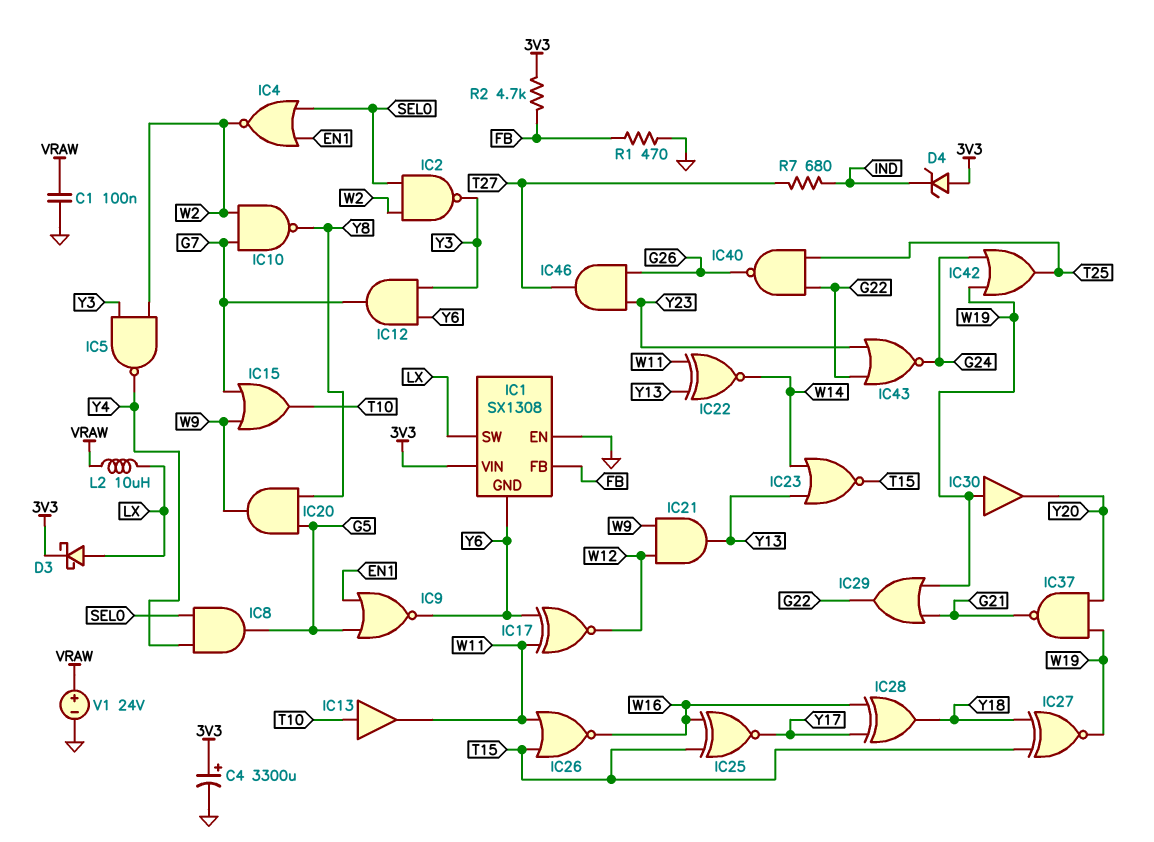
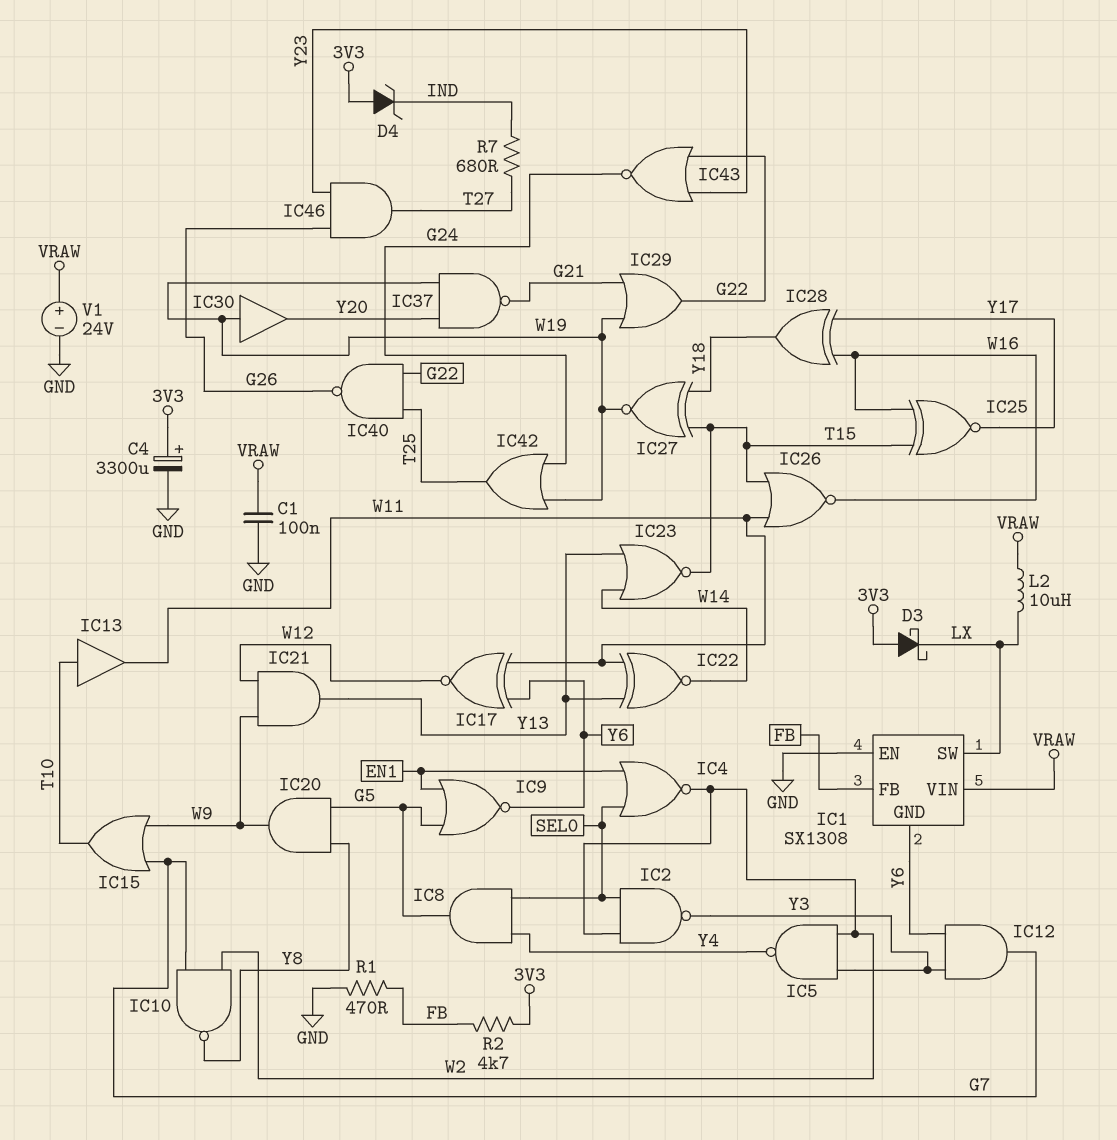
D3: schottky (A LX, K 3V3) -> schottky (A 3V3, K LX)
IC1 pin VIN: 3V3 -> VRAW

